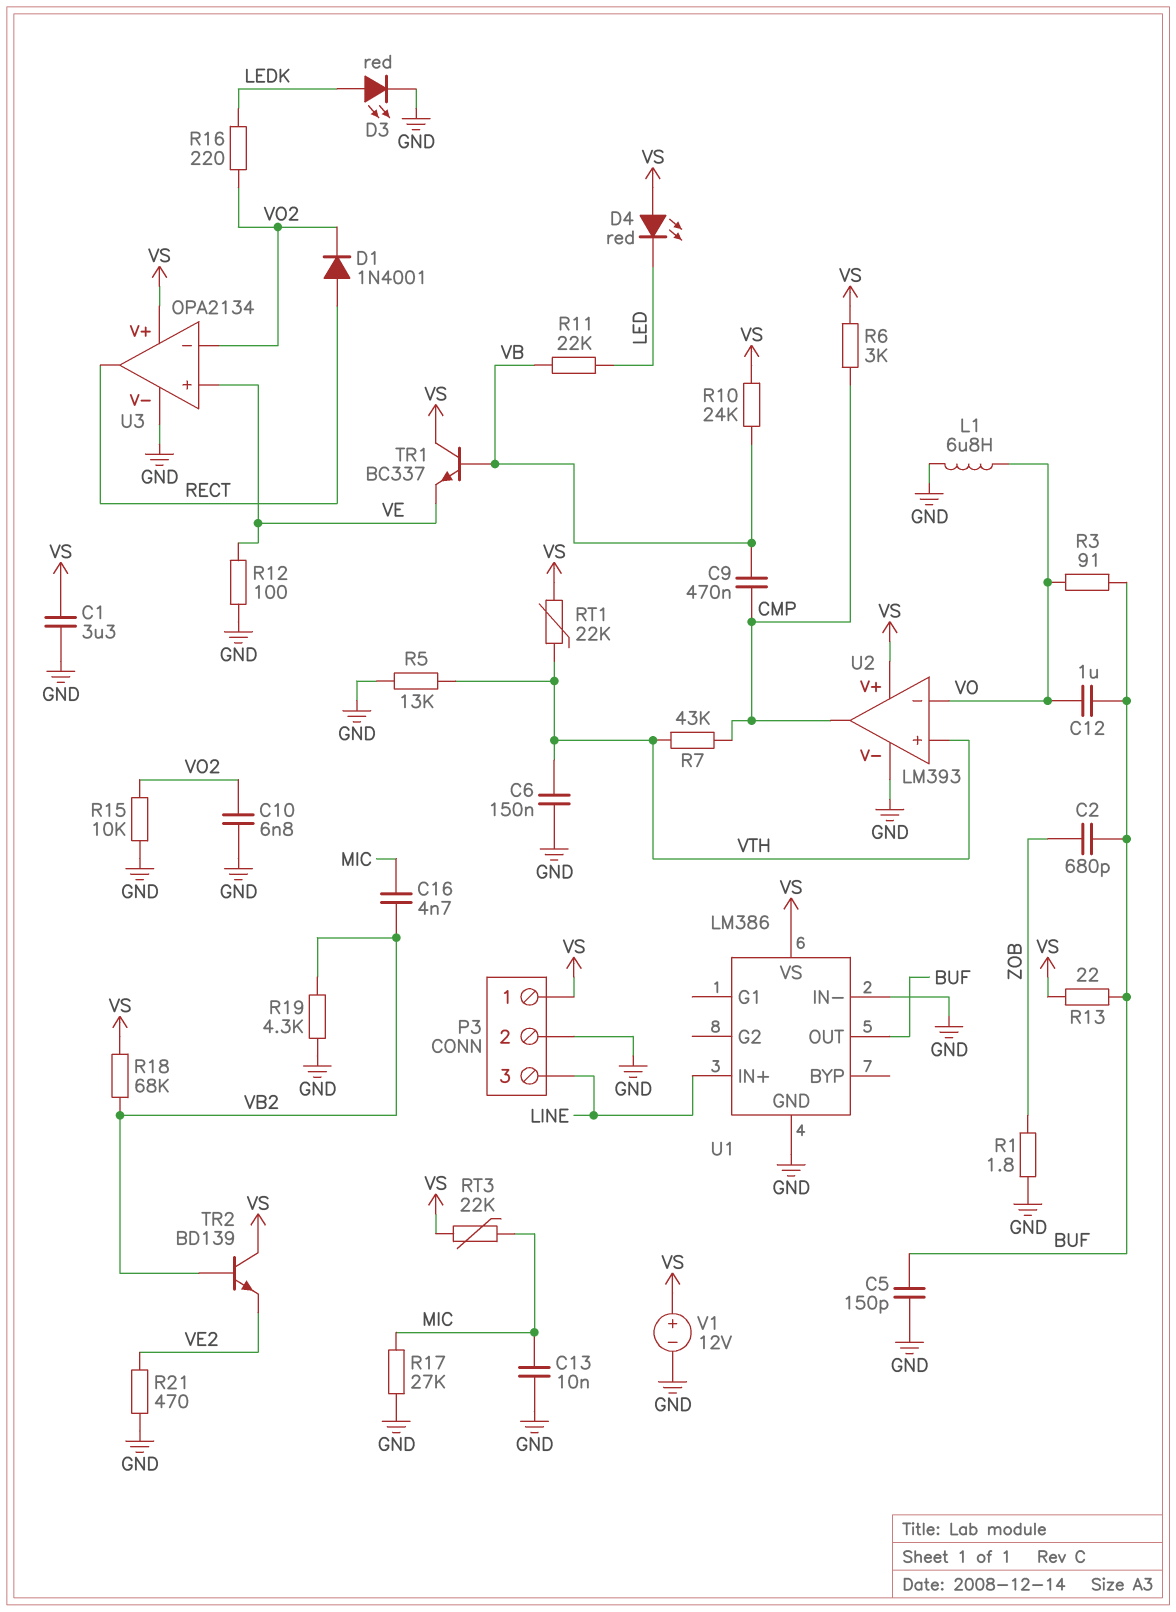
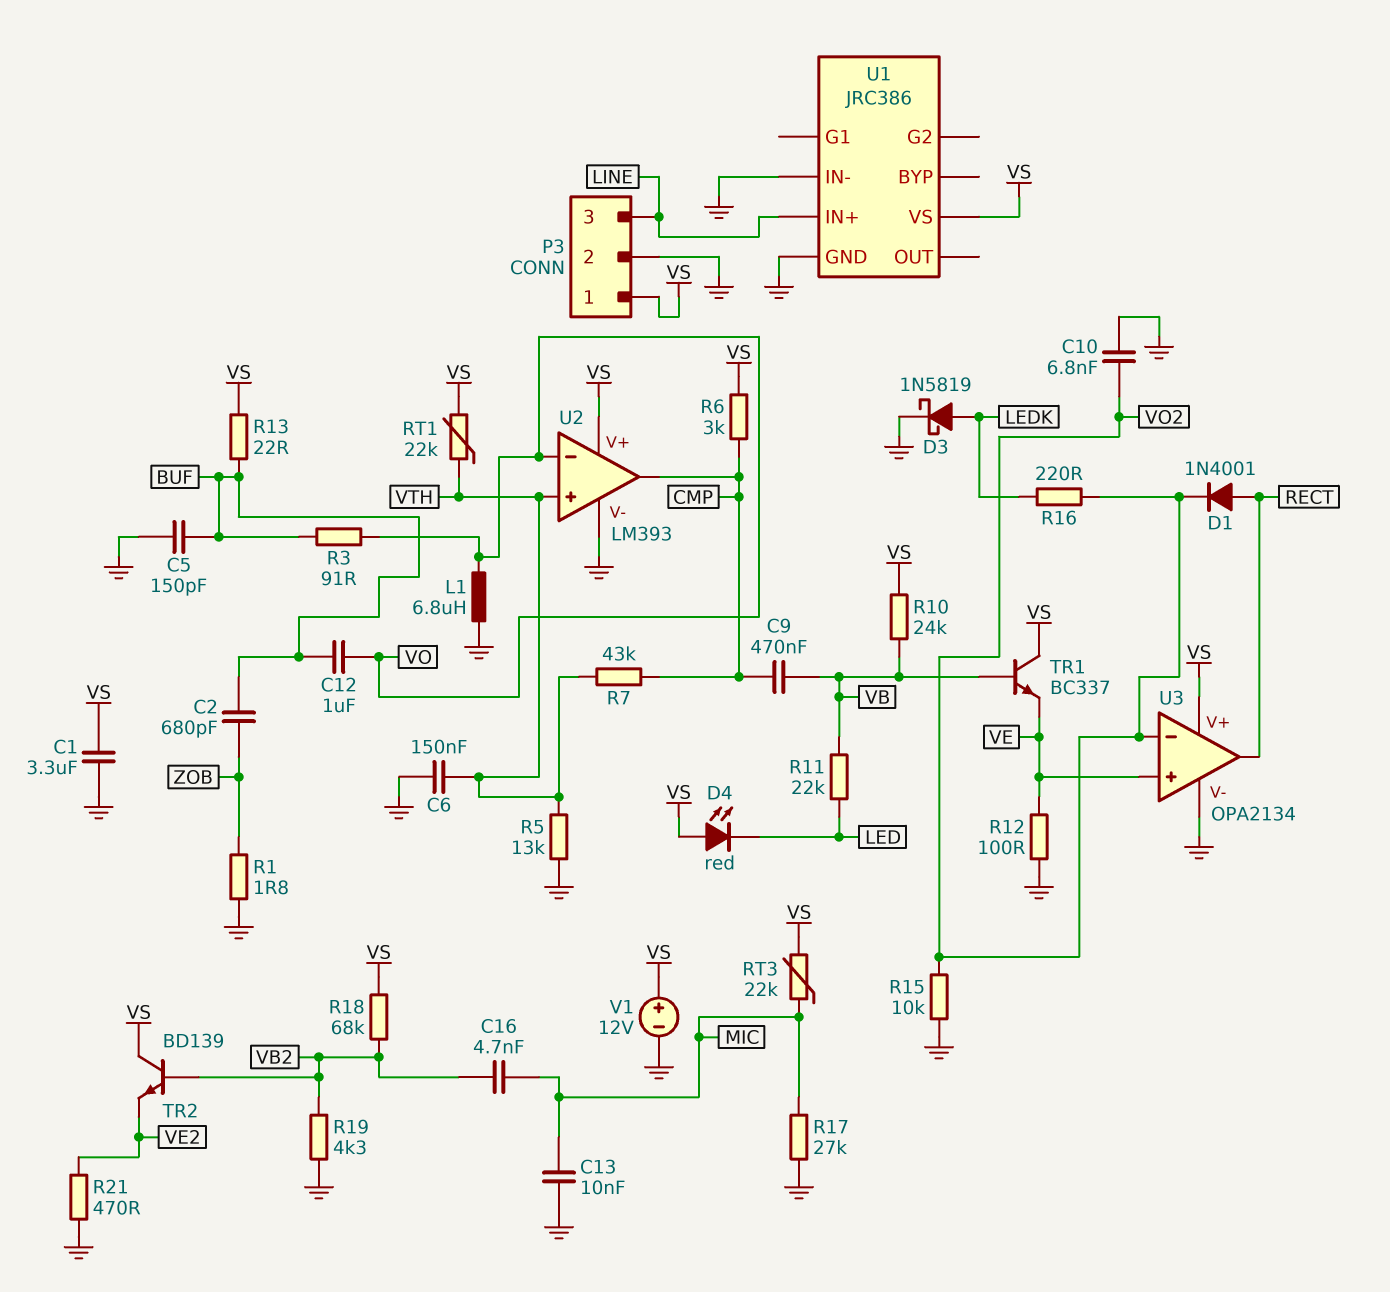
D3: LED red (A LEDK, K GND) -> schottky 1N5819 (A LEDK, K GND)
U1: LM386 -> JRC386
U1 pin OUT: BUF -> none

